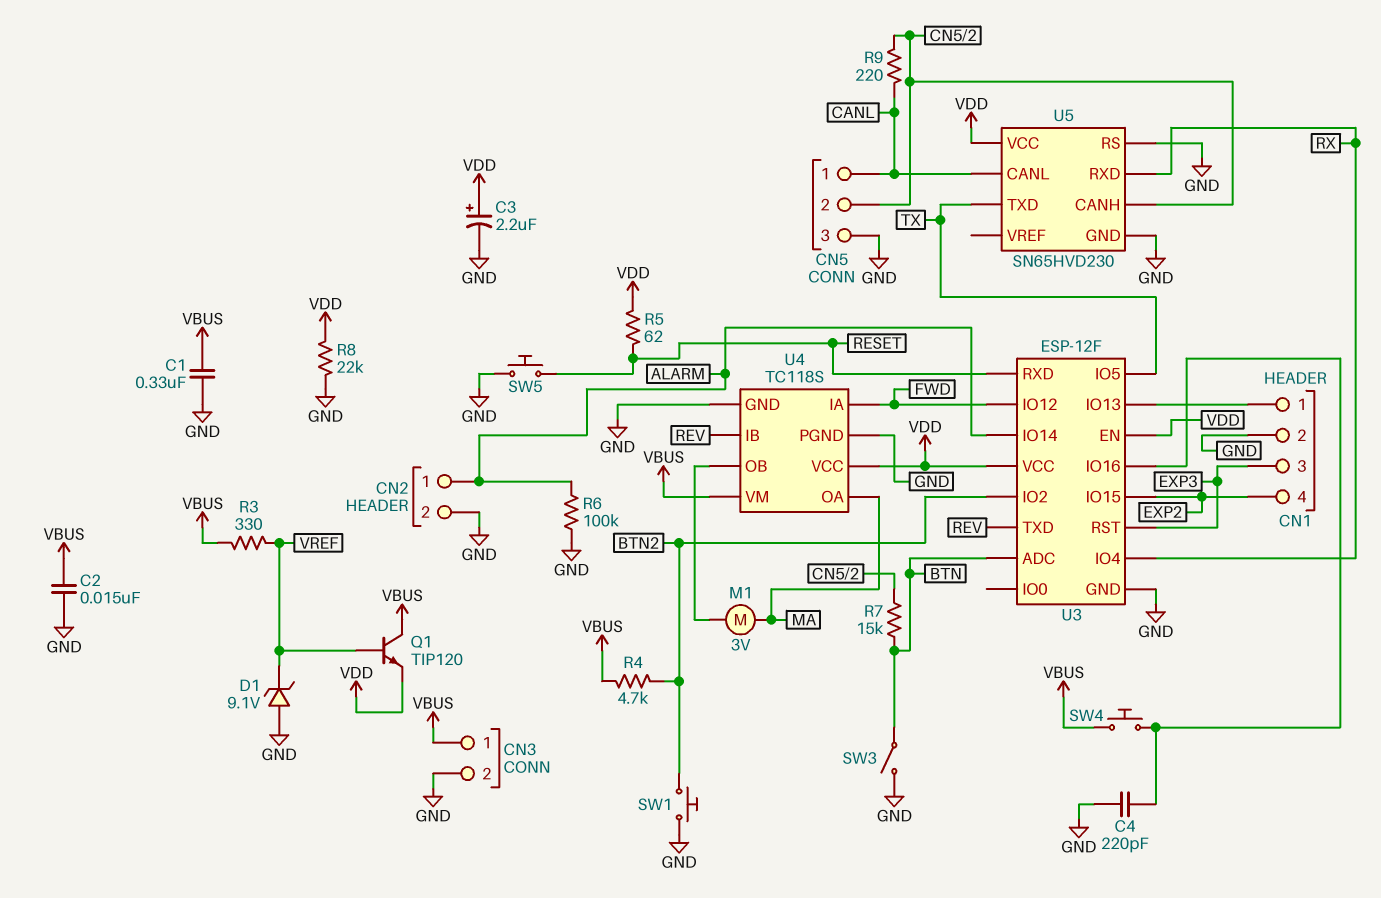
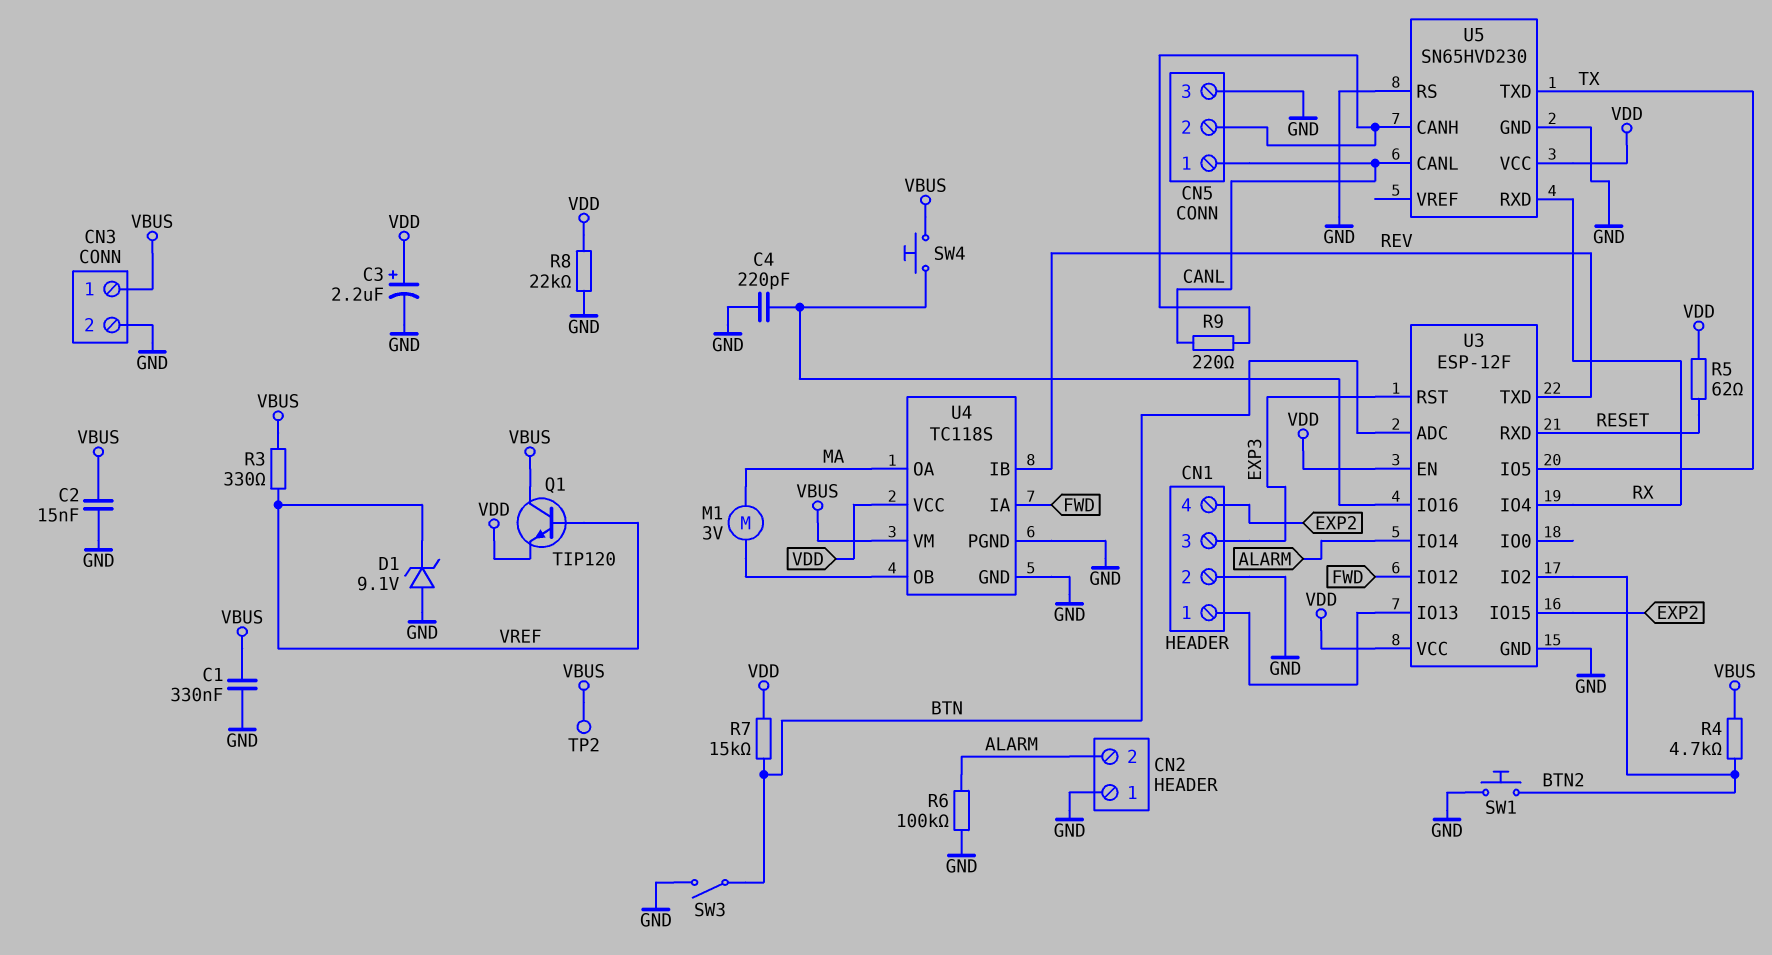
CN2 pin 1: ALARM -> GND
CN2 pin 2: GND -> ALARM
R7: 15k (BTN, CN5/2) -> 15k (BTN, VDD)
SW5: button (GND, RESET) -> none
TP2: none -> test point (VBUS)

